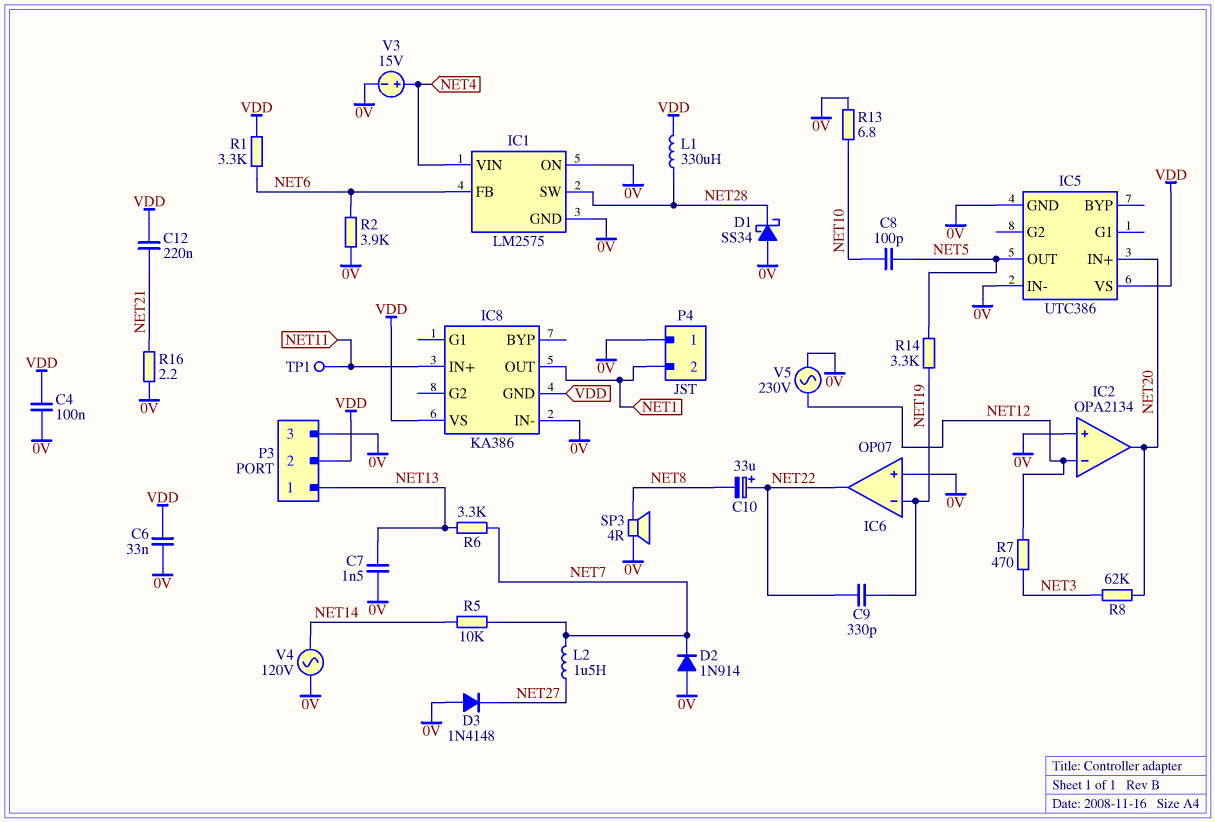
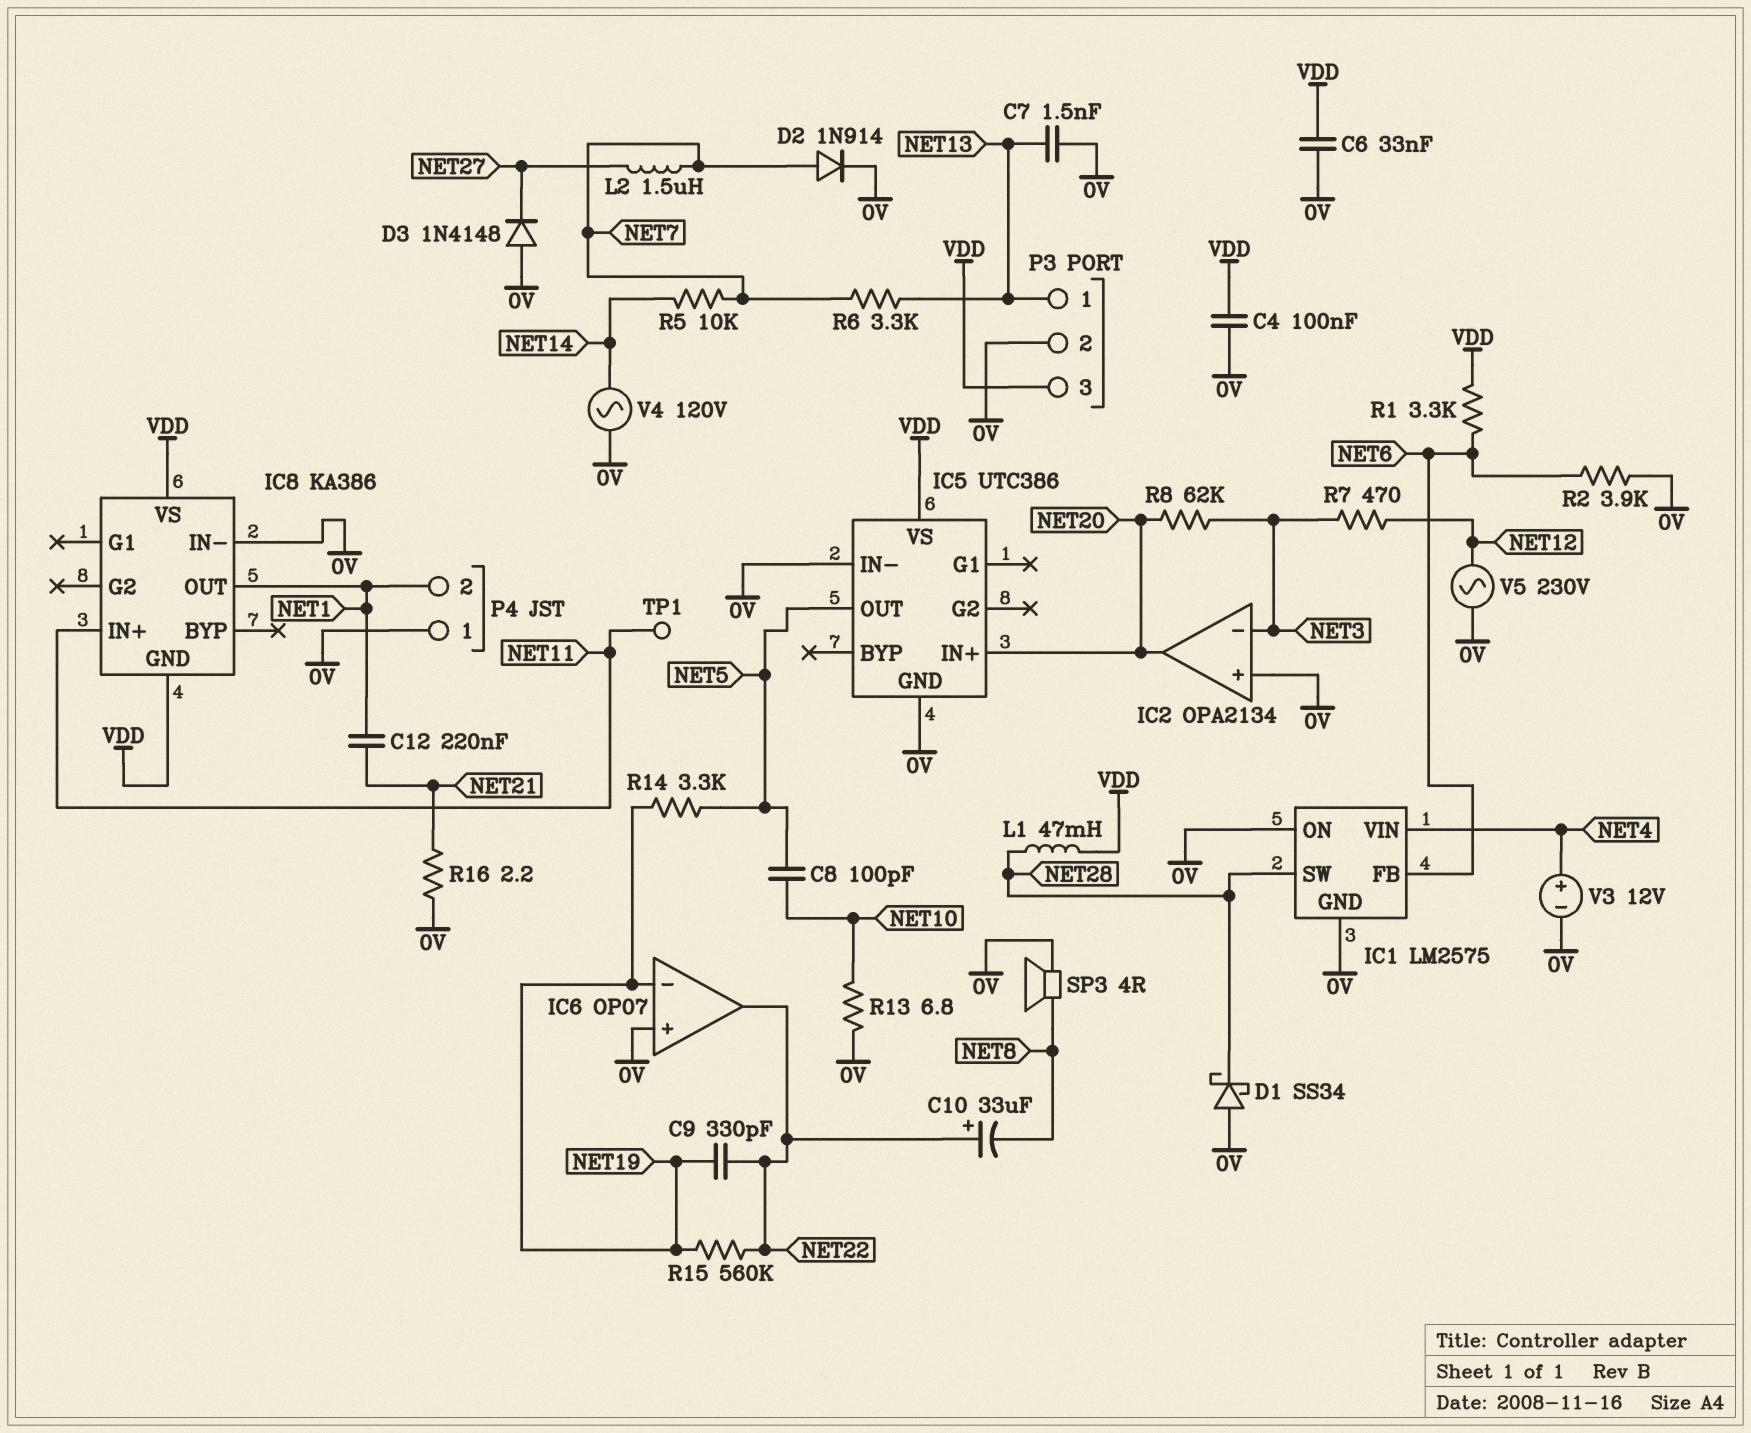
C12: 220nF (NET21, VDD) -> 220nF (NET1, NET21)
D2: diode 1N914 (A 0V, K NET7) -> diode 1N914 (A NET7, K 0V)
IC2 pin in-: NET12 -> NET3
L1: 330uH (NET28, VDD) -> 47mH (NET28, VDD)
P3 pin 2: VDD -> 0V
P3 pin 3: 0V -> VDD
R15: none -> 560k (NET19, NET22)
V3: 15V (plus NET4, minus 0V) -> 12V (plus NET4, minus 0V)

